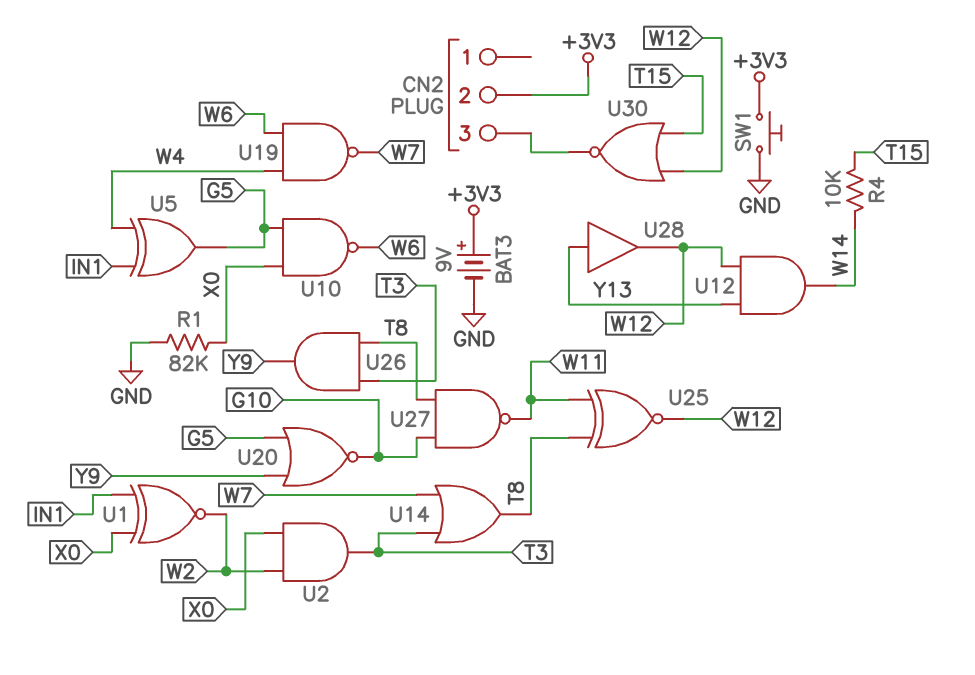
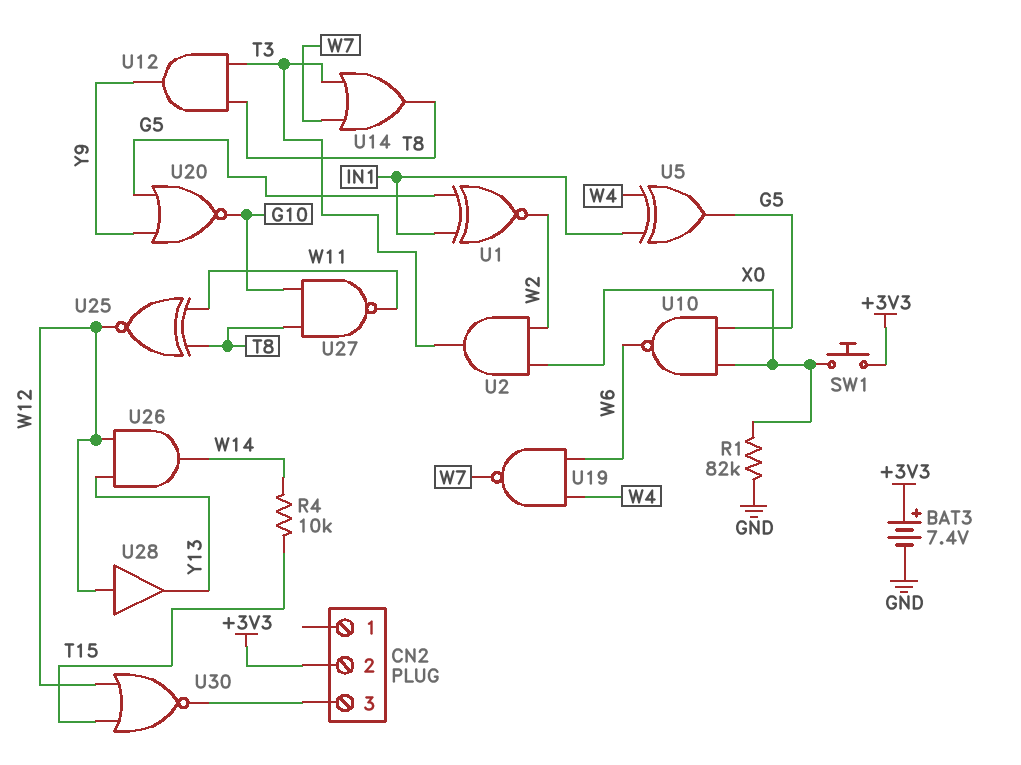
BAT3: 9V (plus +3V3, minus GND) -> 7.4V (plus +3V3, minus GND)
SW1: button (+3V3, GND) -> button (+3V3, X0)
U1: XNOR (in IN1, in X0, out W2) -> XNOR (in G5, in IN1, out W2)
U12: AND (in W12, in Y13, out W14) -> AND (in T3, in T8, out Y9)
U26: AND (in T3, in T8, out Y9) -> AND (in W12, in Y13, out W14)
U28: buffer (in Y13, out W12) -> buffer (in W12, out Y13)

